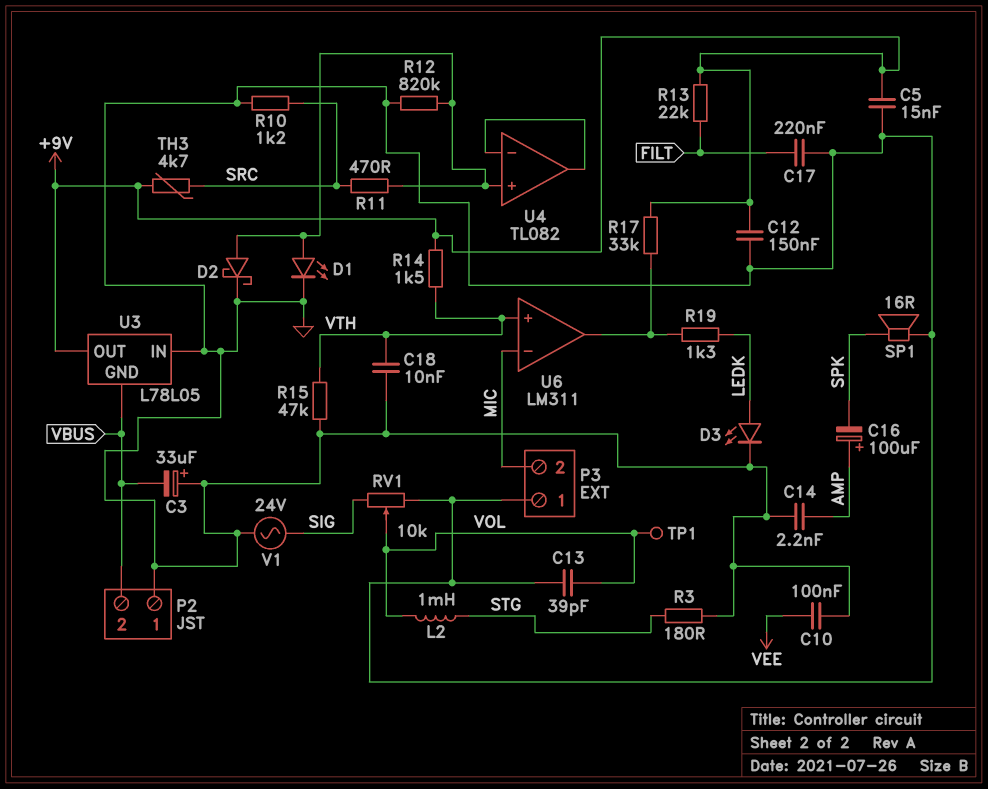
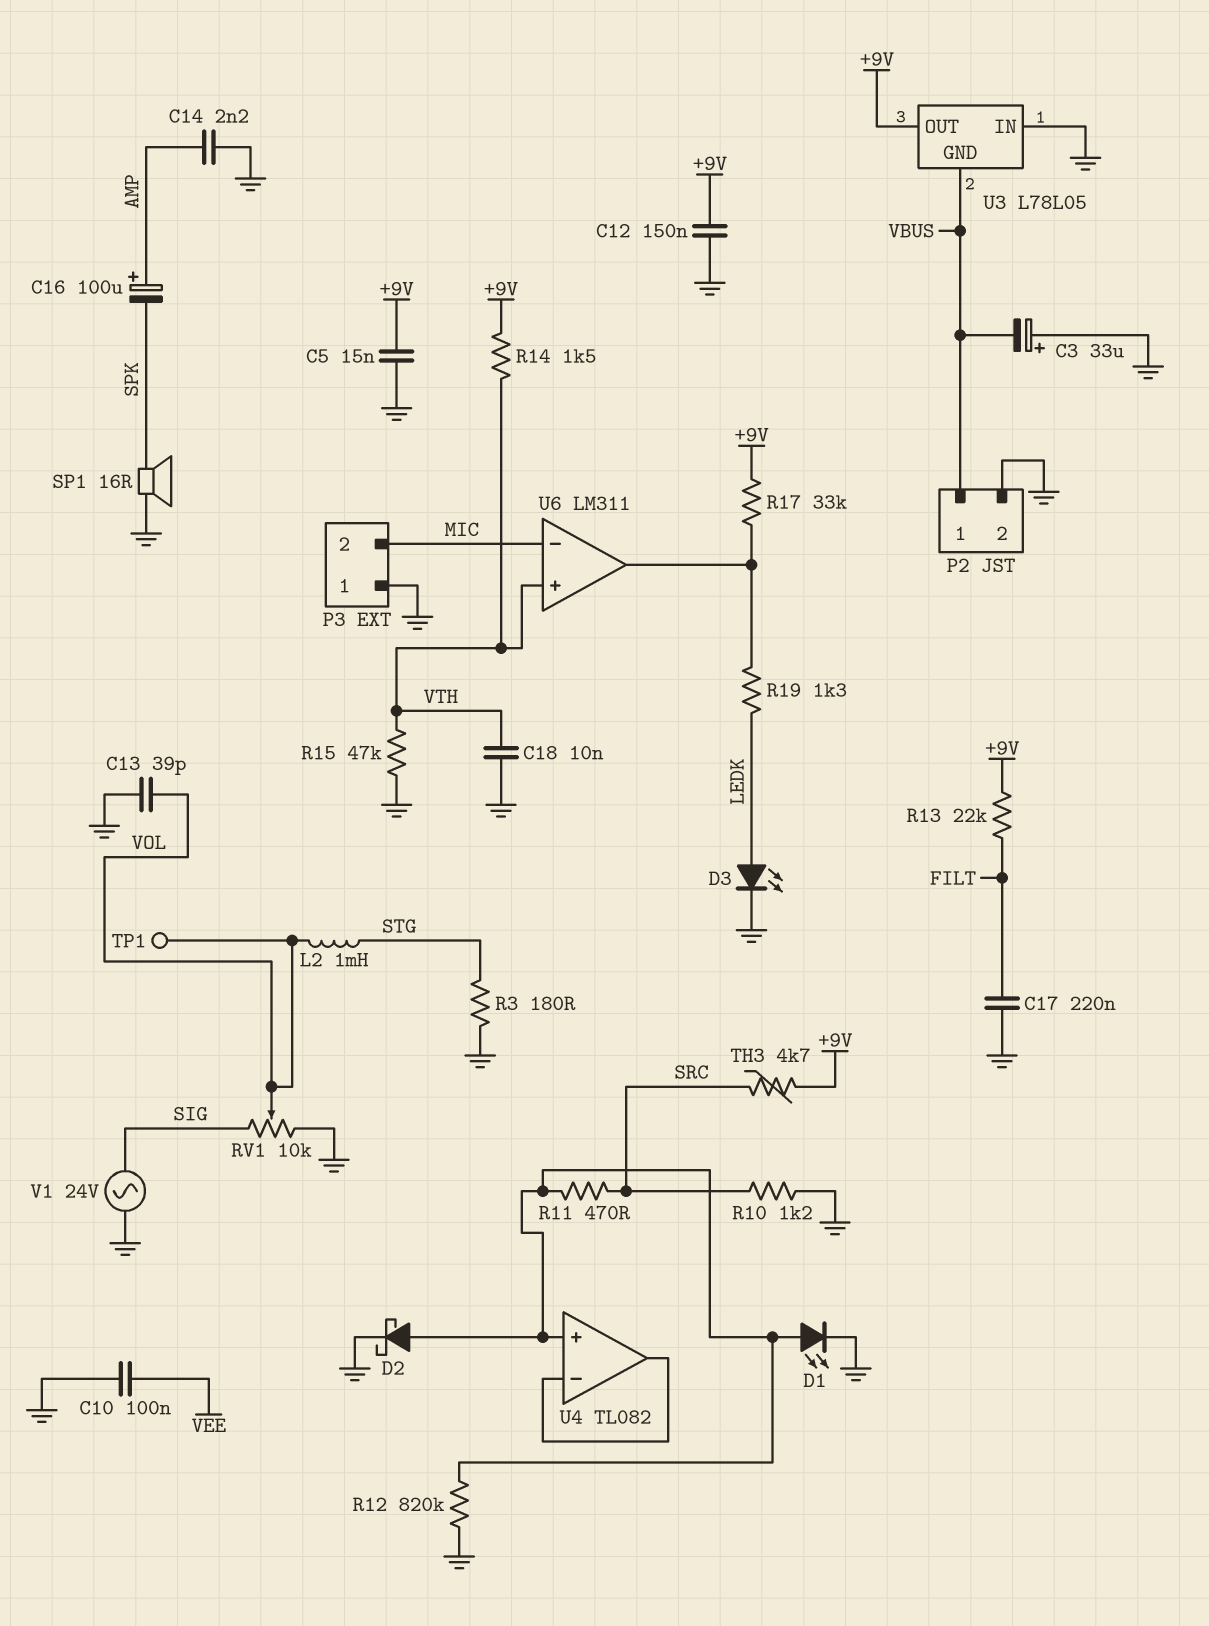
P2 pin 1: GND -> VBUS
P2 pin 2: VBUS -> GND

